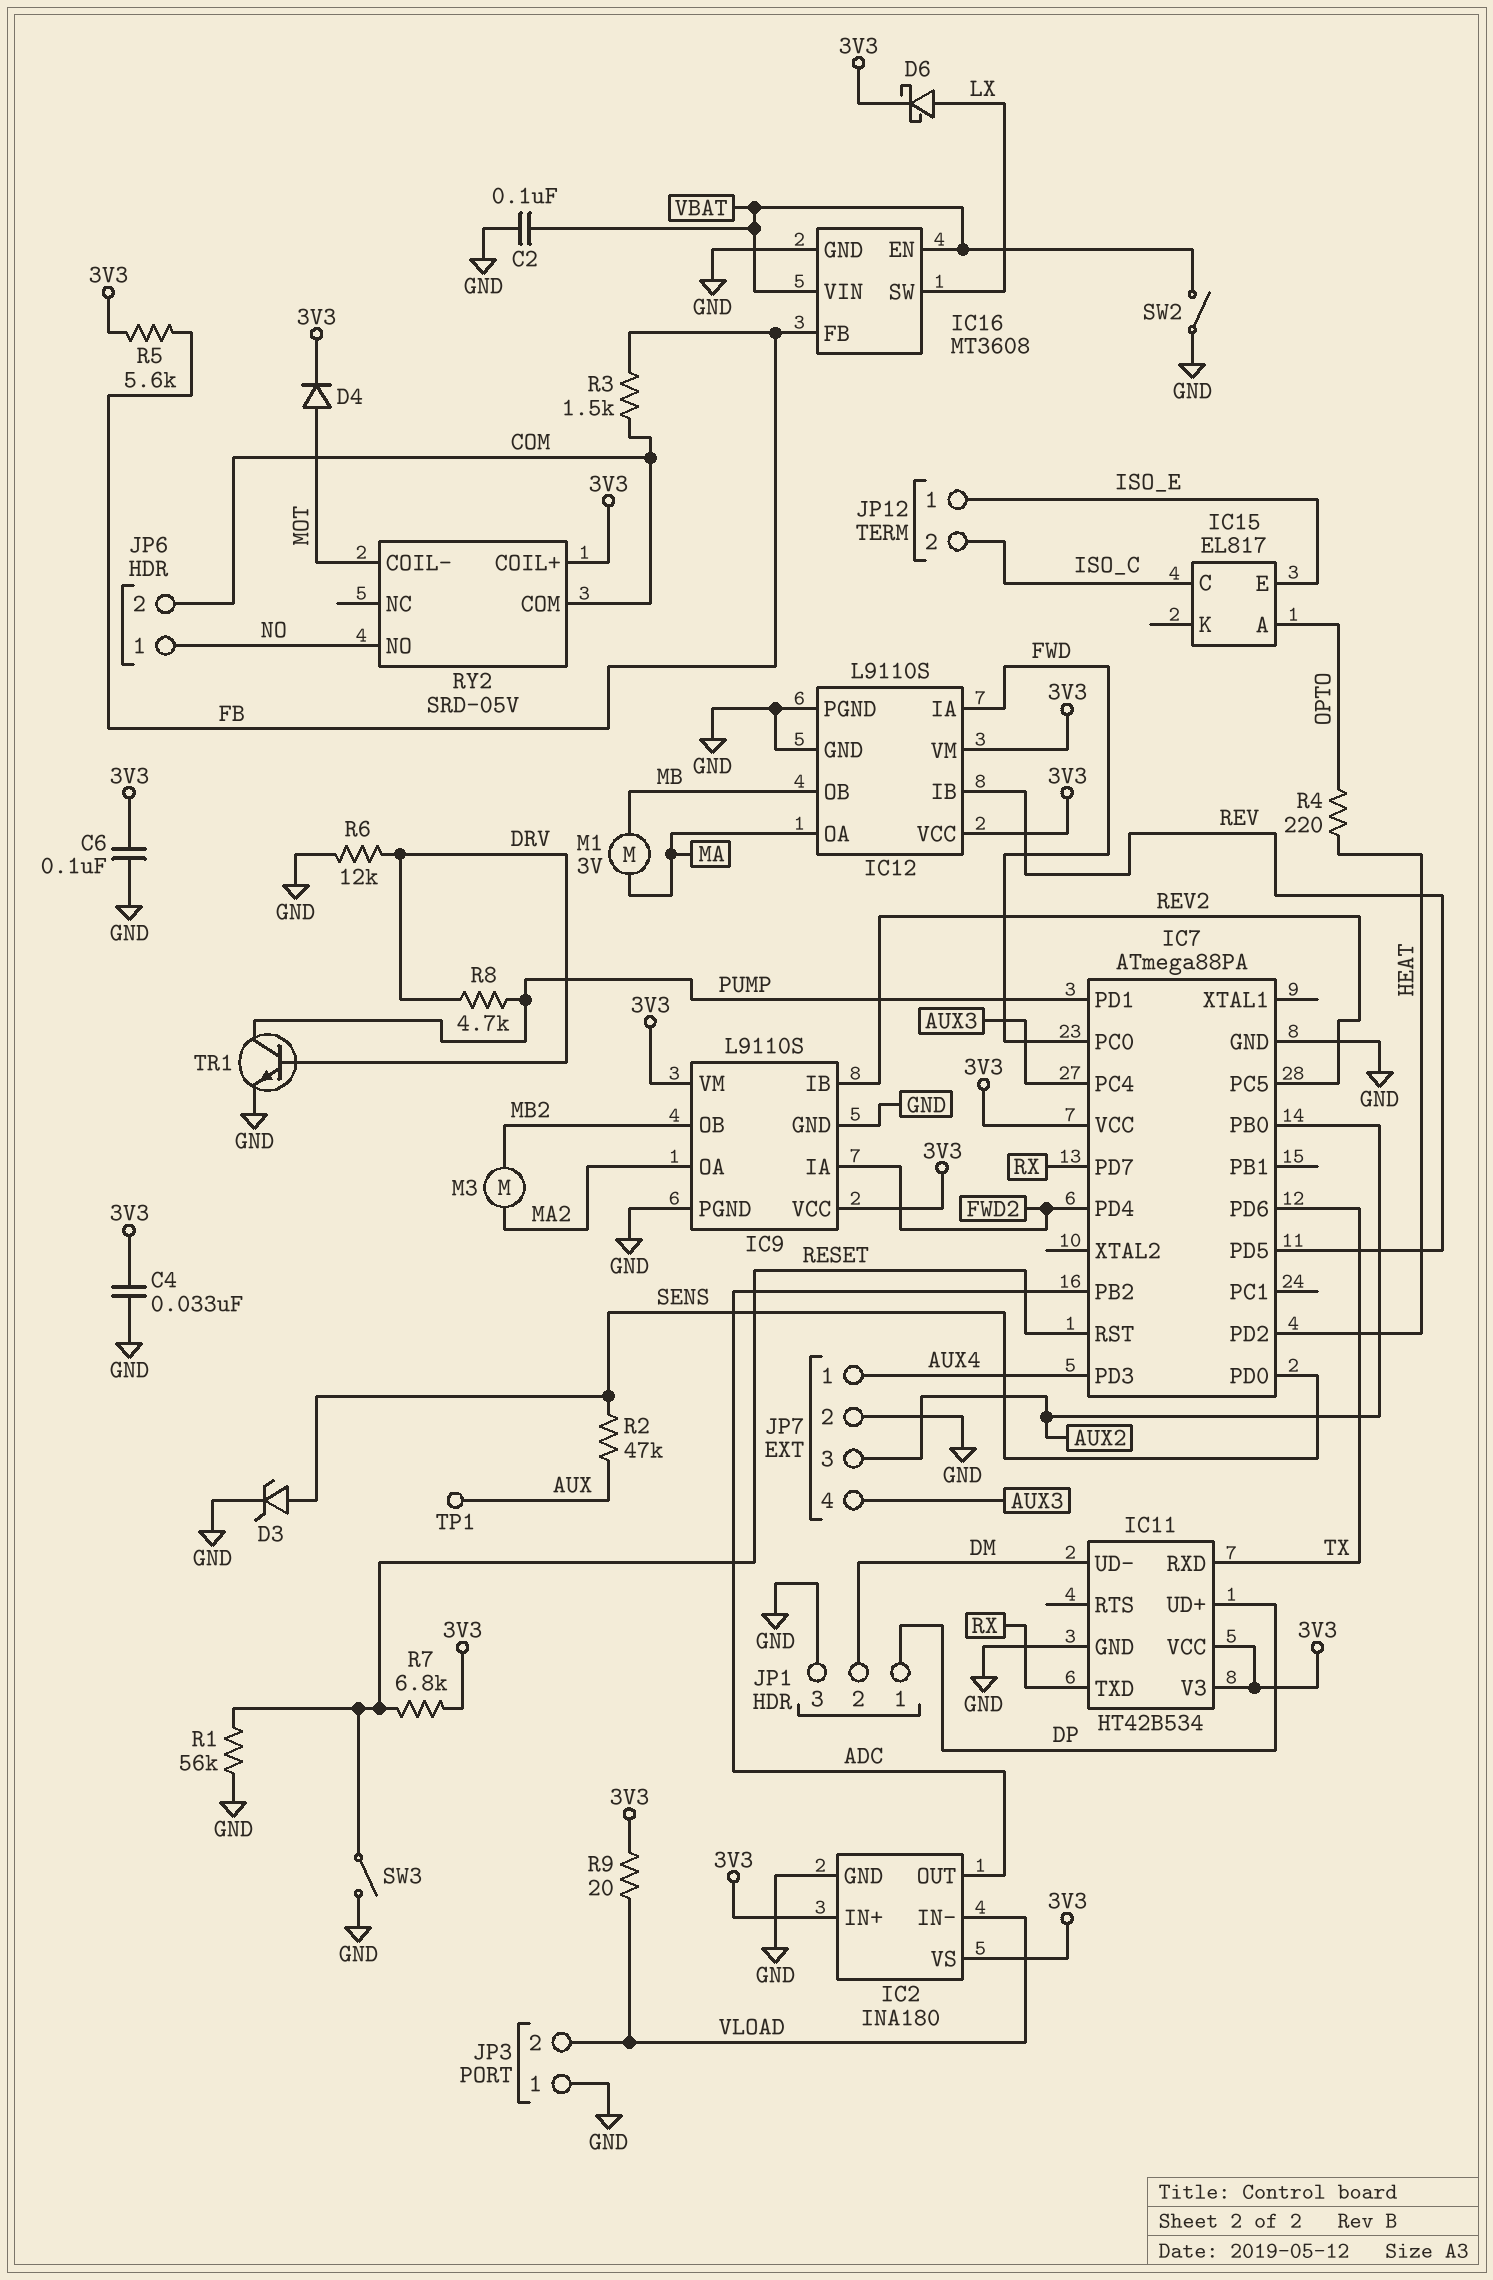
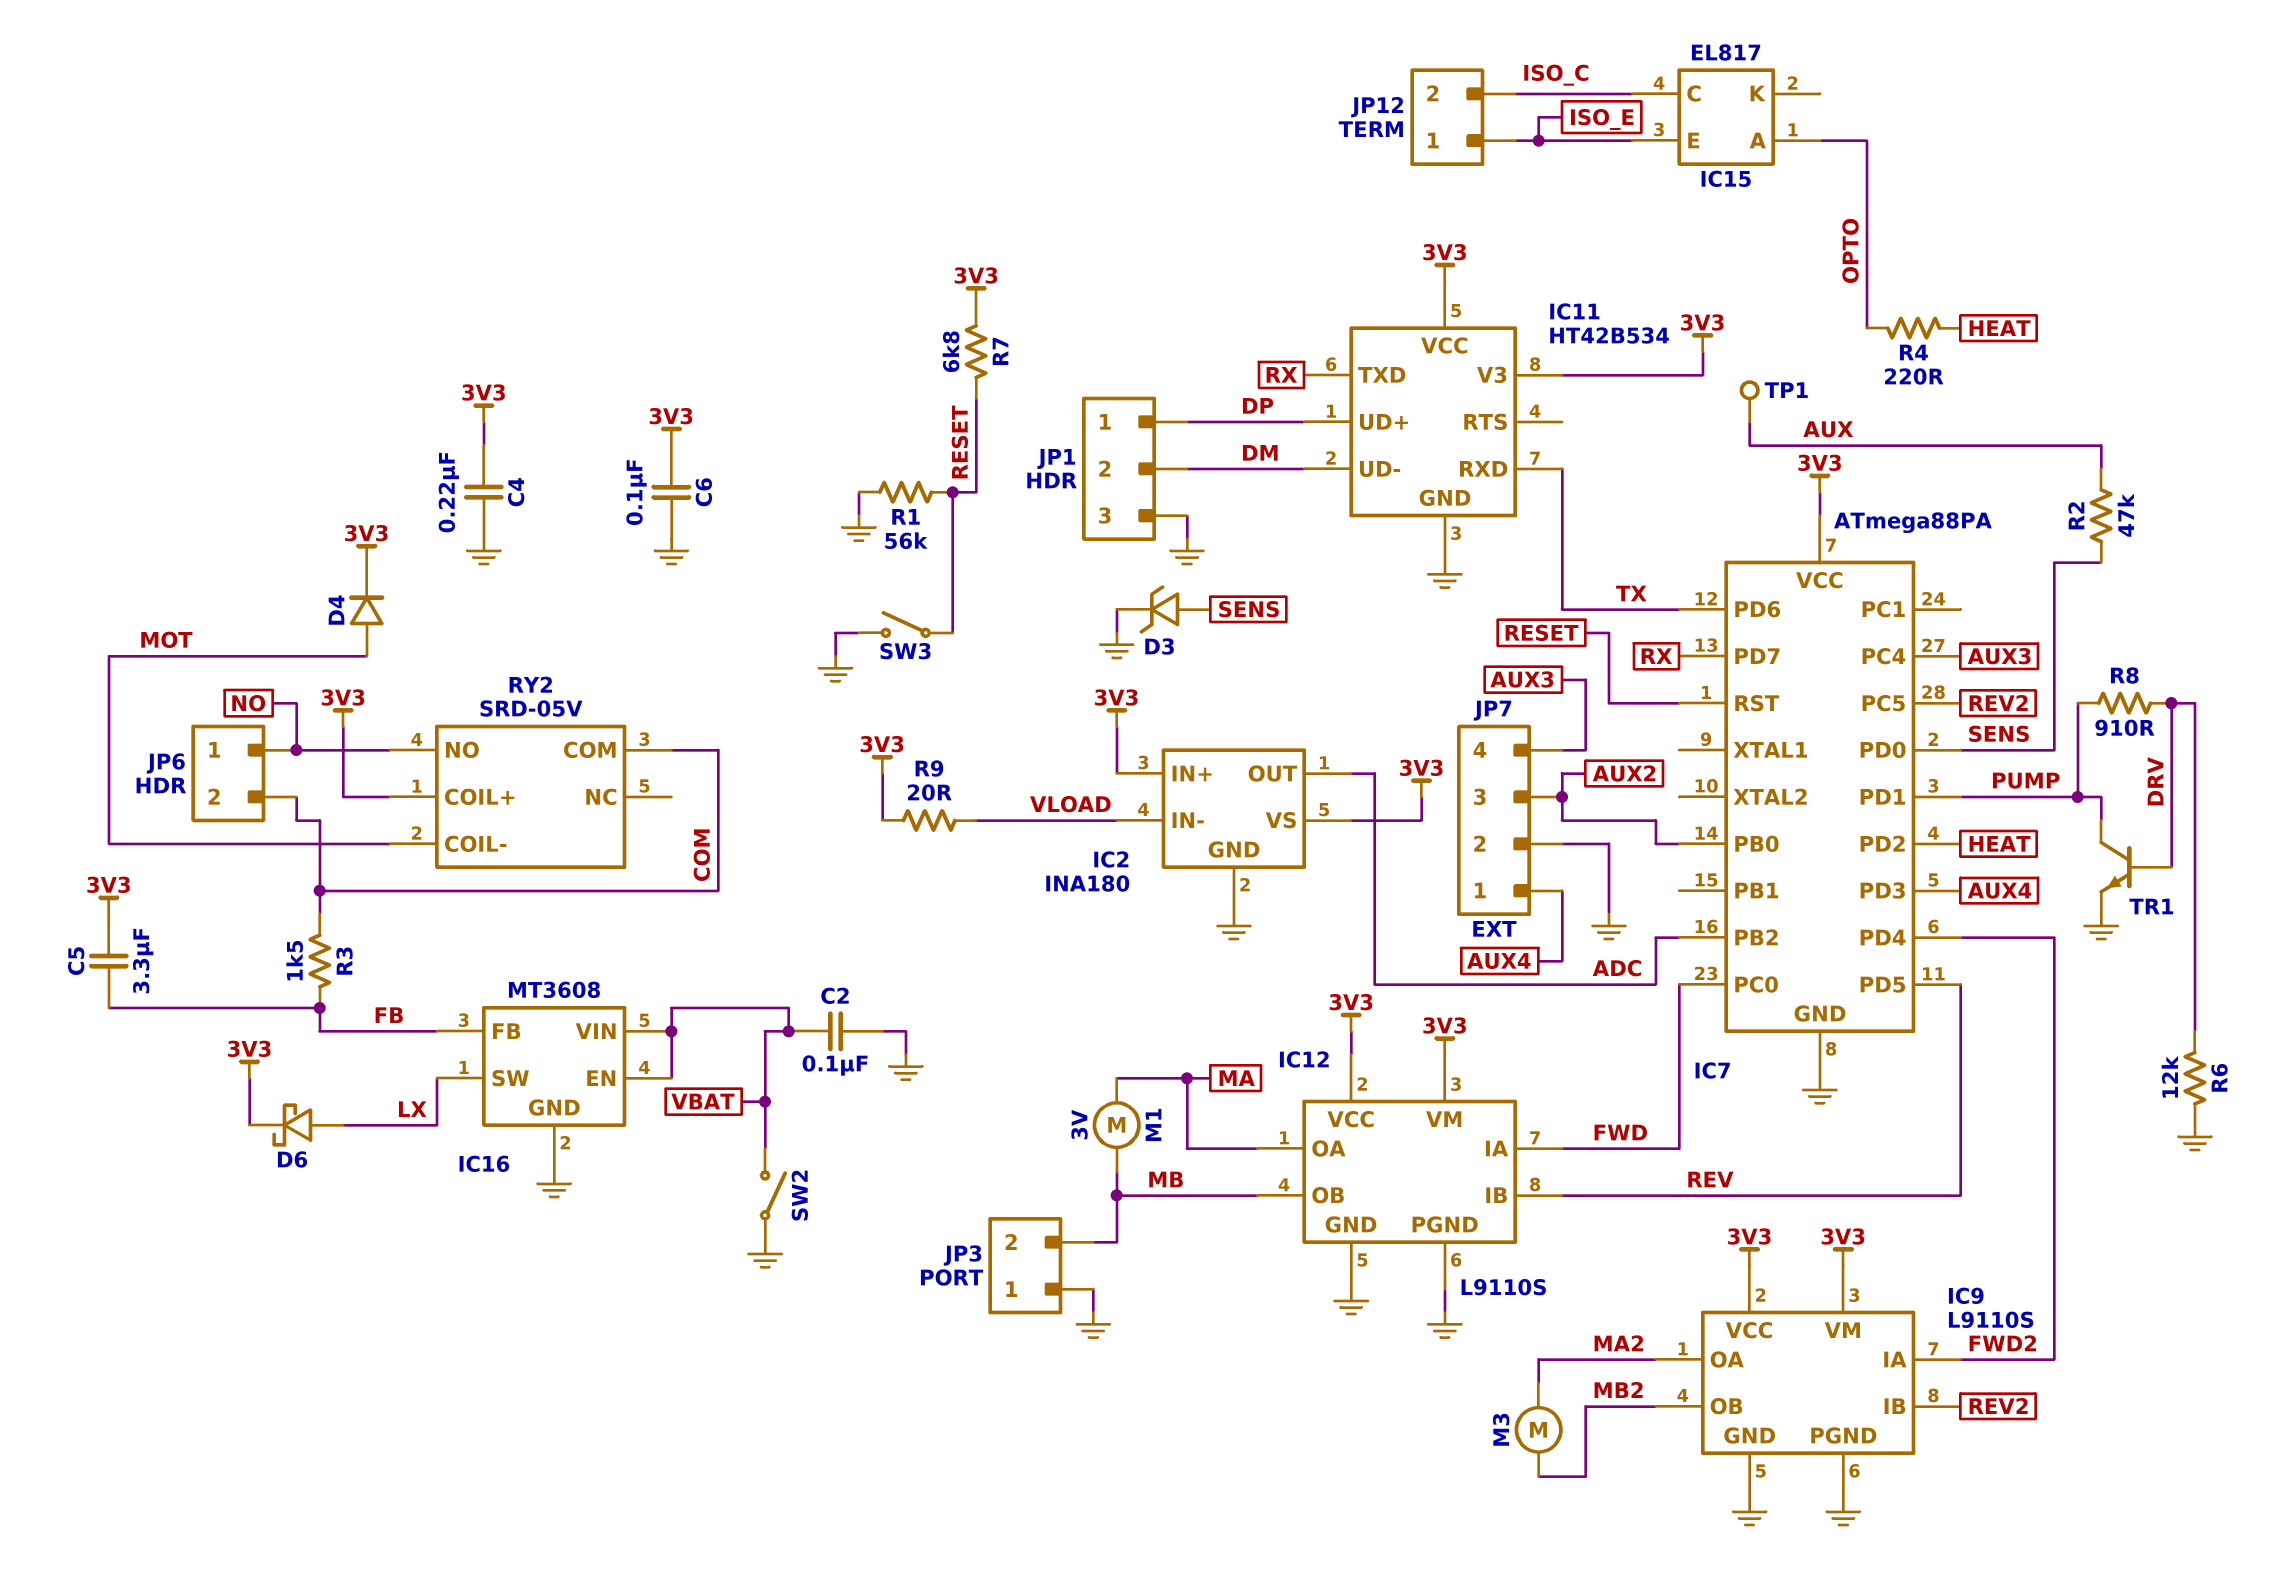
C4: 33nF (3V3, GND) -> 220nF (3V3, GND)
C5: none -> 3.3uF (3V3, FB)
JP3 pin 2: VLOAD -> MB
R5: 5.6k (3V3, FB) -> none
R8: 4.7k (DRV, PUMP) -> 910 (DRV, PUMP)

